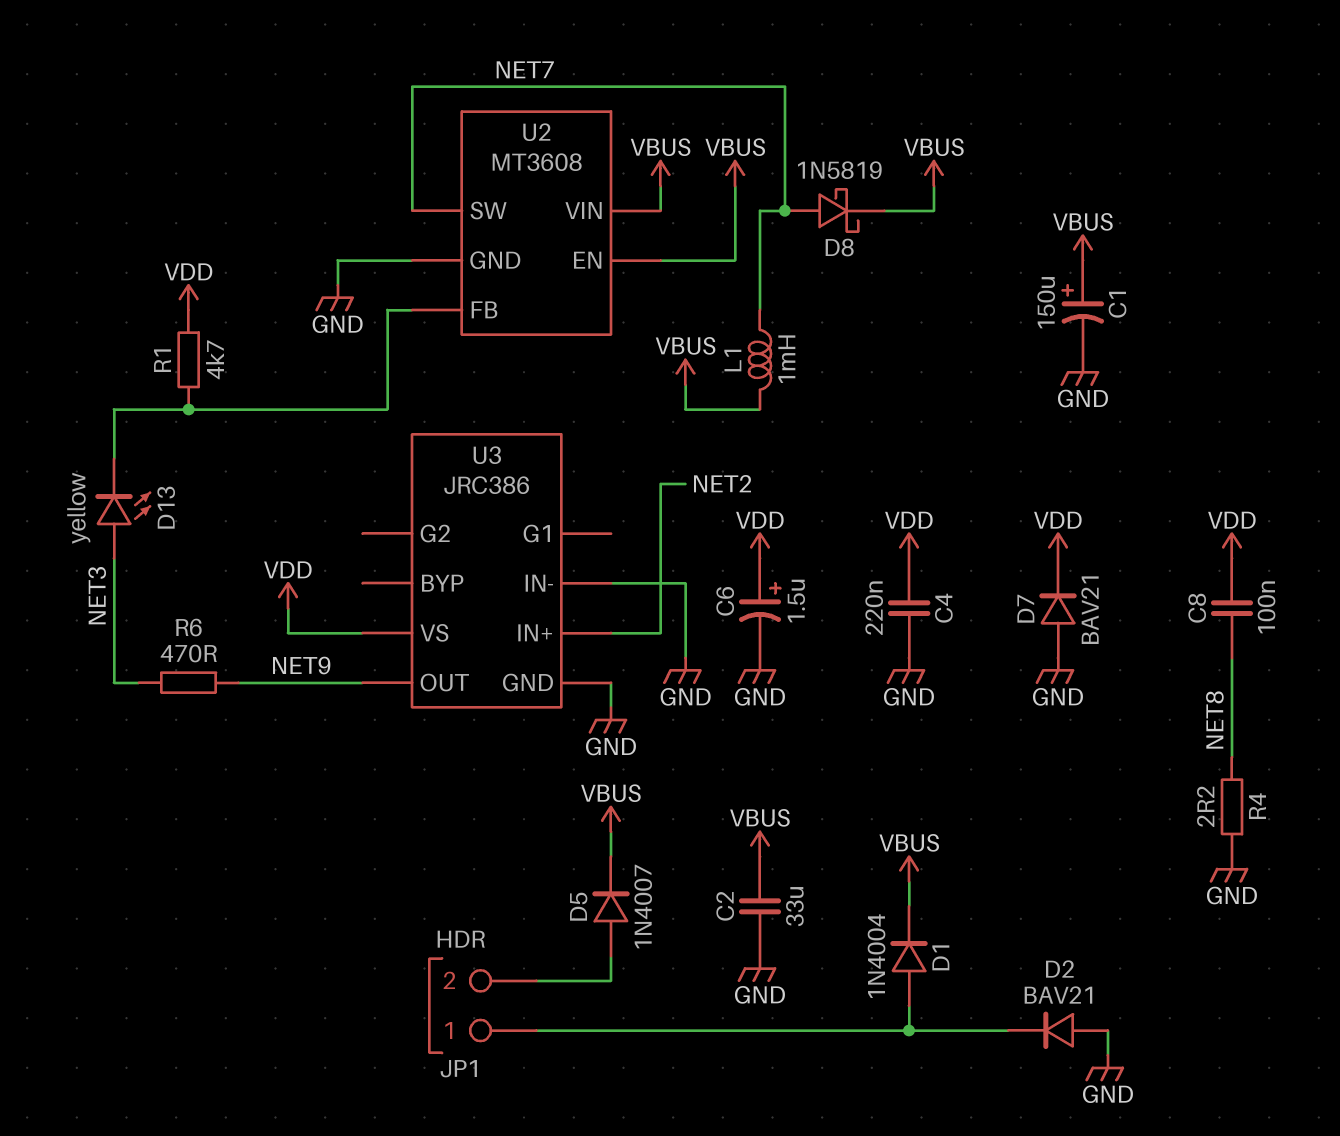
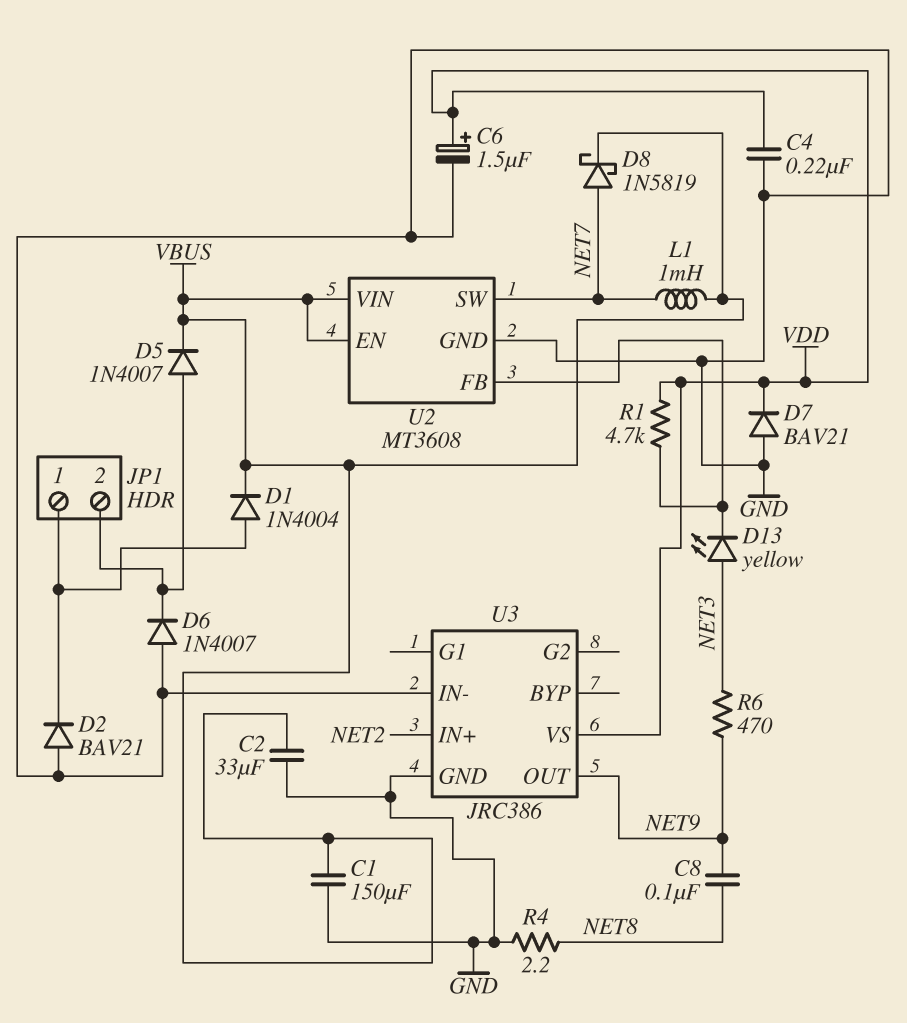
C1: 150uF (plus VBUS, minus GND) -> 150uF (GND, VBUS)
C8: 100nF (NET8, VDD) -> 100nF (NET8, NET9)
D6: none -> diode 1N4007 (A GND, K JP1/2)

